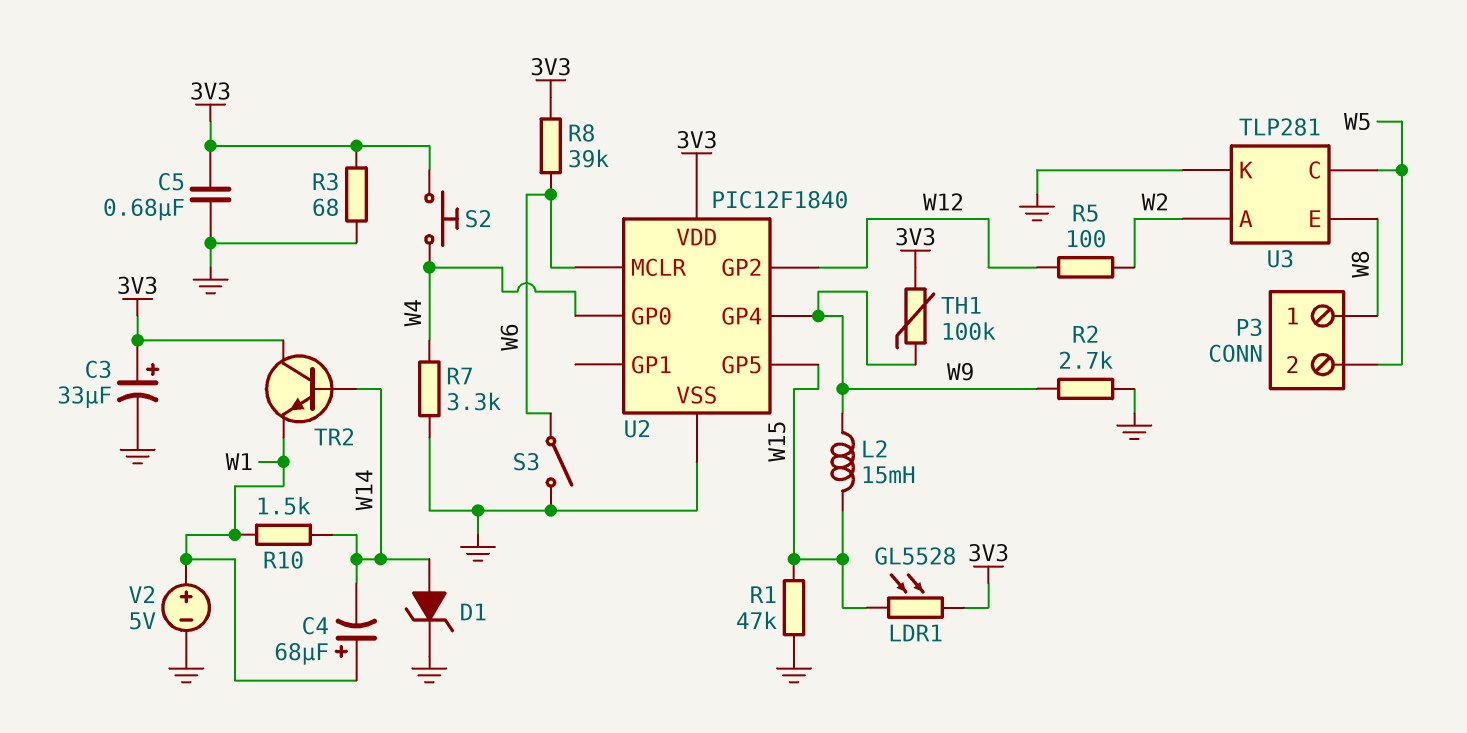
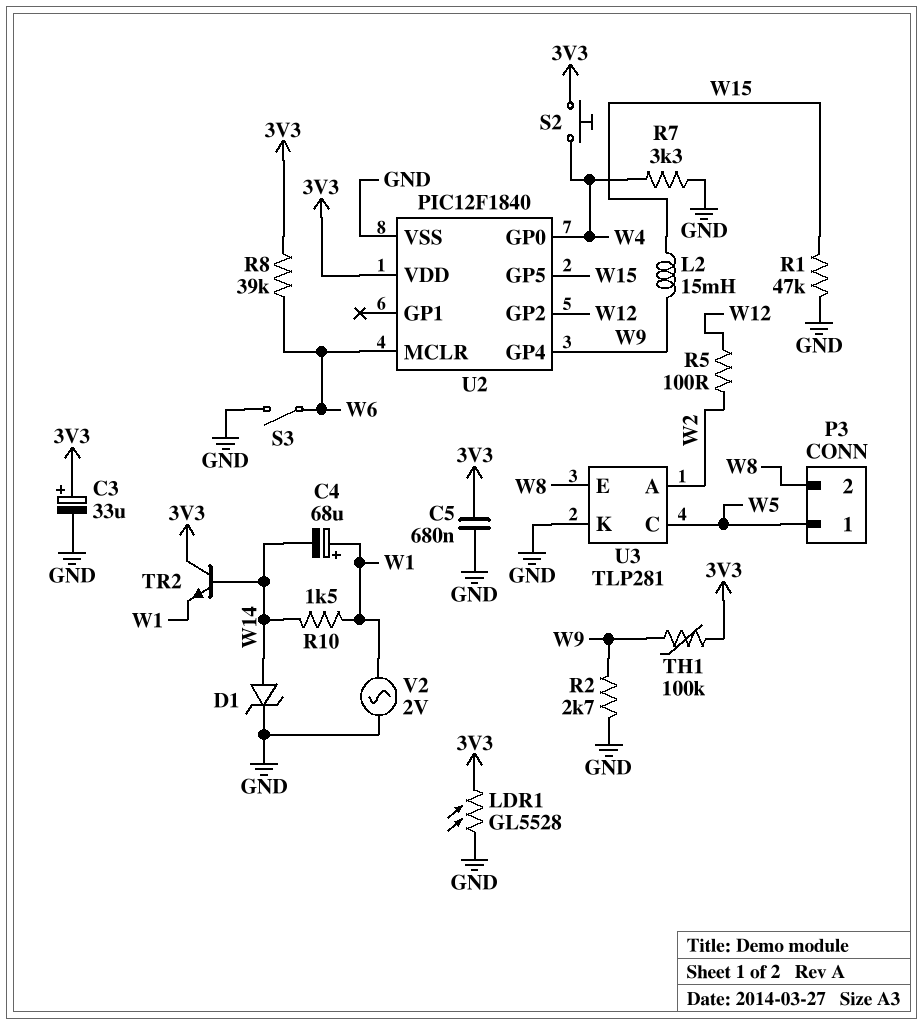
LDR1: GL5528 (3V3, W15) -> GL5528 (3V3, GND)
P3 pin 1: W8 -> W5
P3 pin 2: W5 -> W8
R3: 68 (3V3, GND) -> none
V2: 5V (plus W1, minus GND) -> AC 2V (GND, W1)

